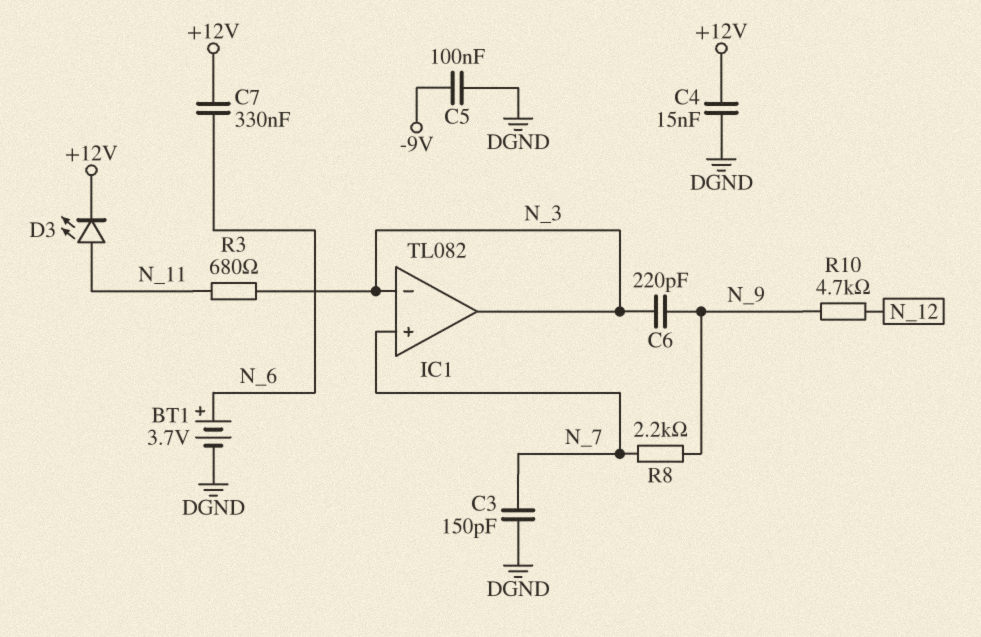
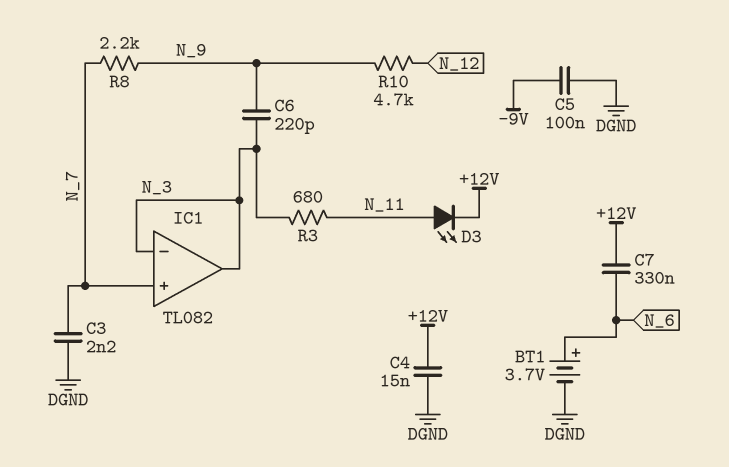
C3: 150pF (DGND, N_7) -> 2.2nF (DGND, N_7)

